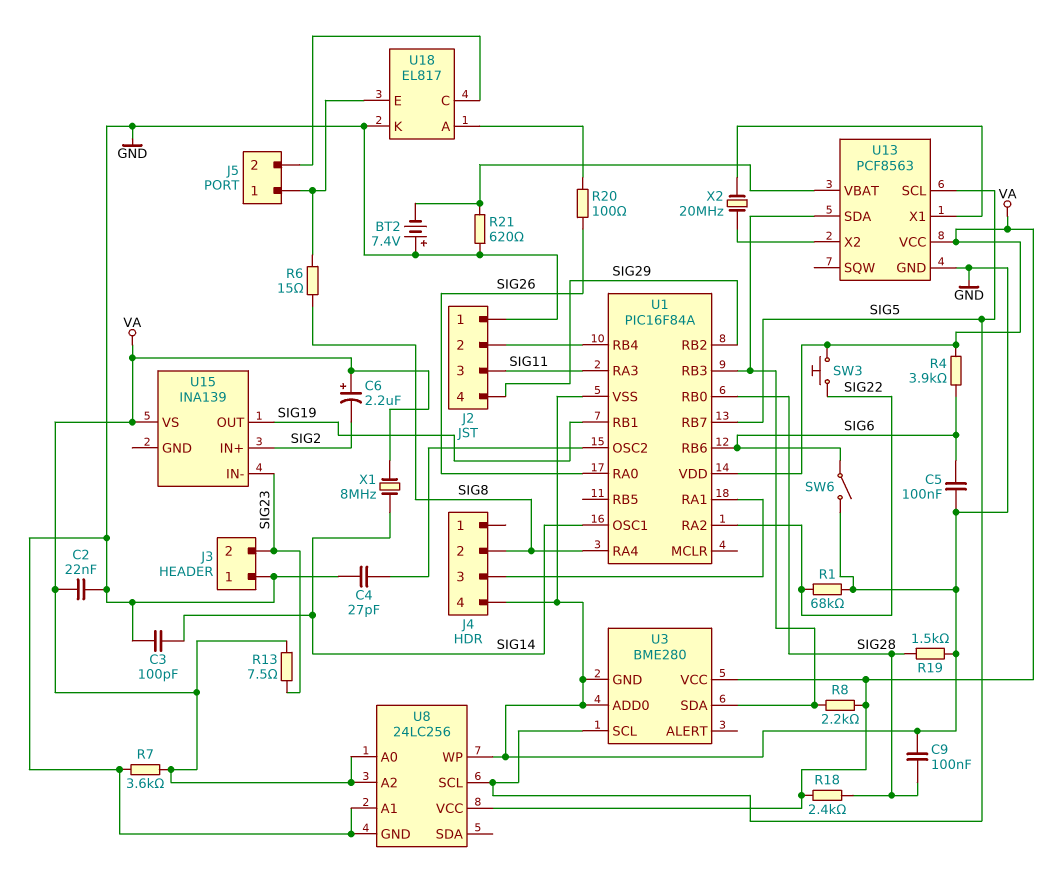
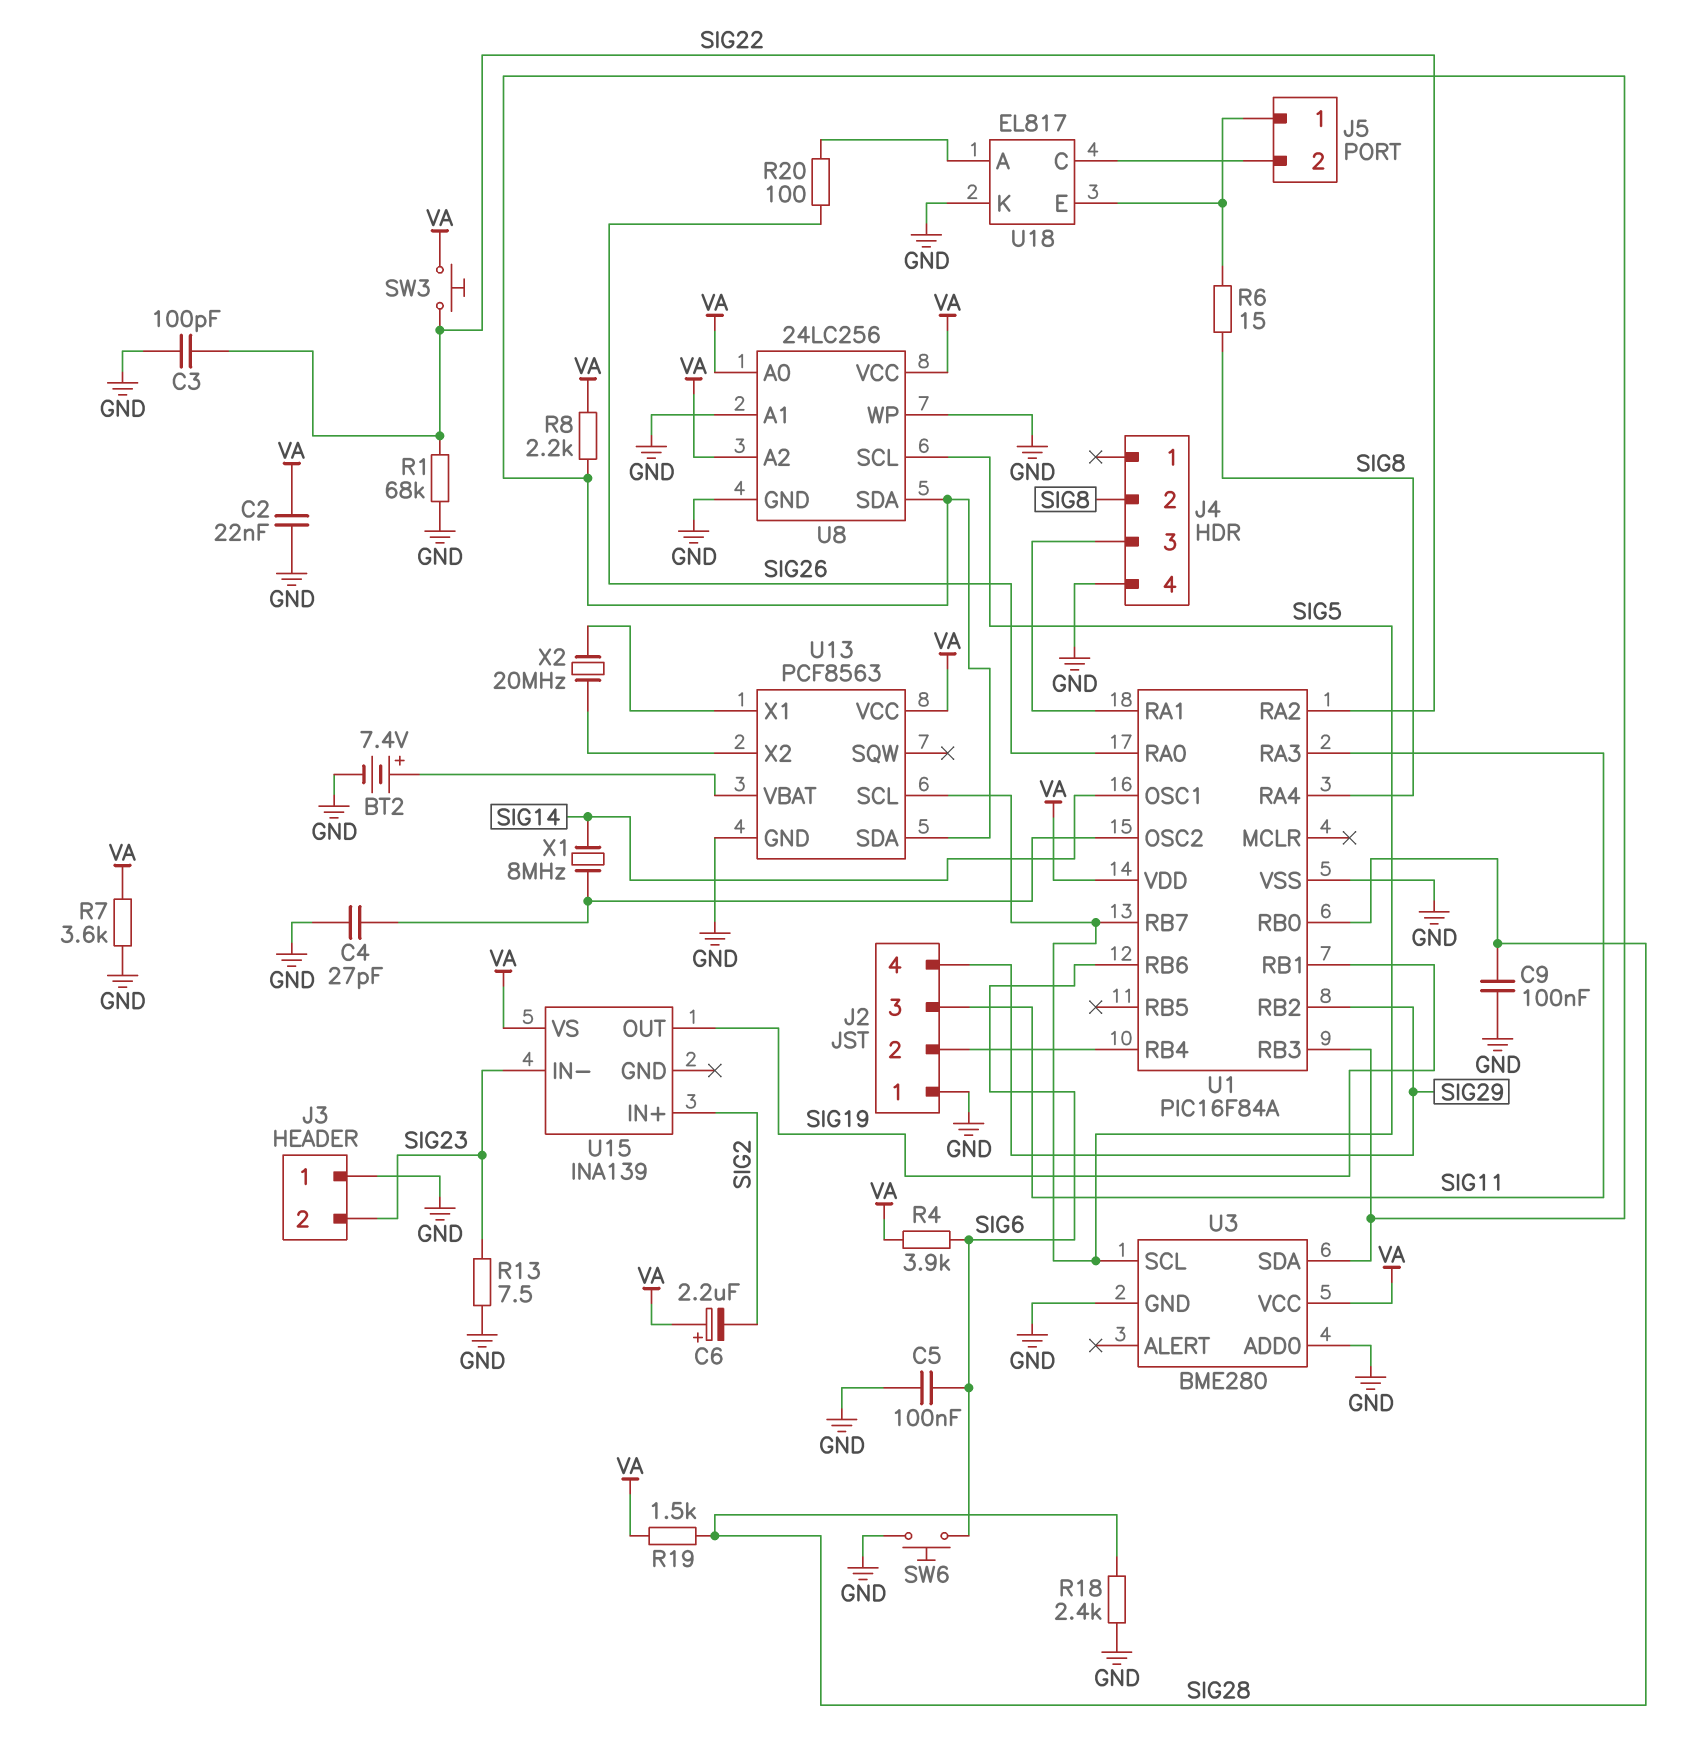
BT2: 7.4V (plus GND, minus U13/VBAT) -> 7.4V (plus U13/VBAT, minus GND)
C3: 100pF (GND, SIG14) -> 100pF (GND, SIG22)
R13: 7.5 (SIG23, VA) -> 7.5 (GND, SIG23)
R18: 2.4k (SIG28, VA) -> 2.4k (GND, SIG28)
R19: 1.5k (GND, SIG28) -> 1.5k (SIG28, VA)
R21: 620 (GND, U13/VBAT) -> none
SW6: switch (GND, SIG6) -> button (GND, SIG6)
U8 pin SDA: none -> U1/RB3
X1: 8MHz (SIG14, VA) -> 8MHz (SIG14, U1/OSC2)

